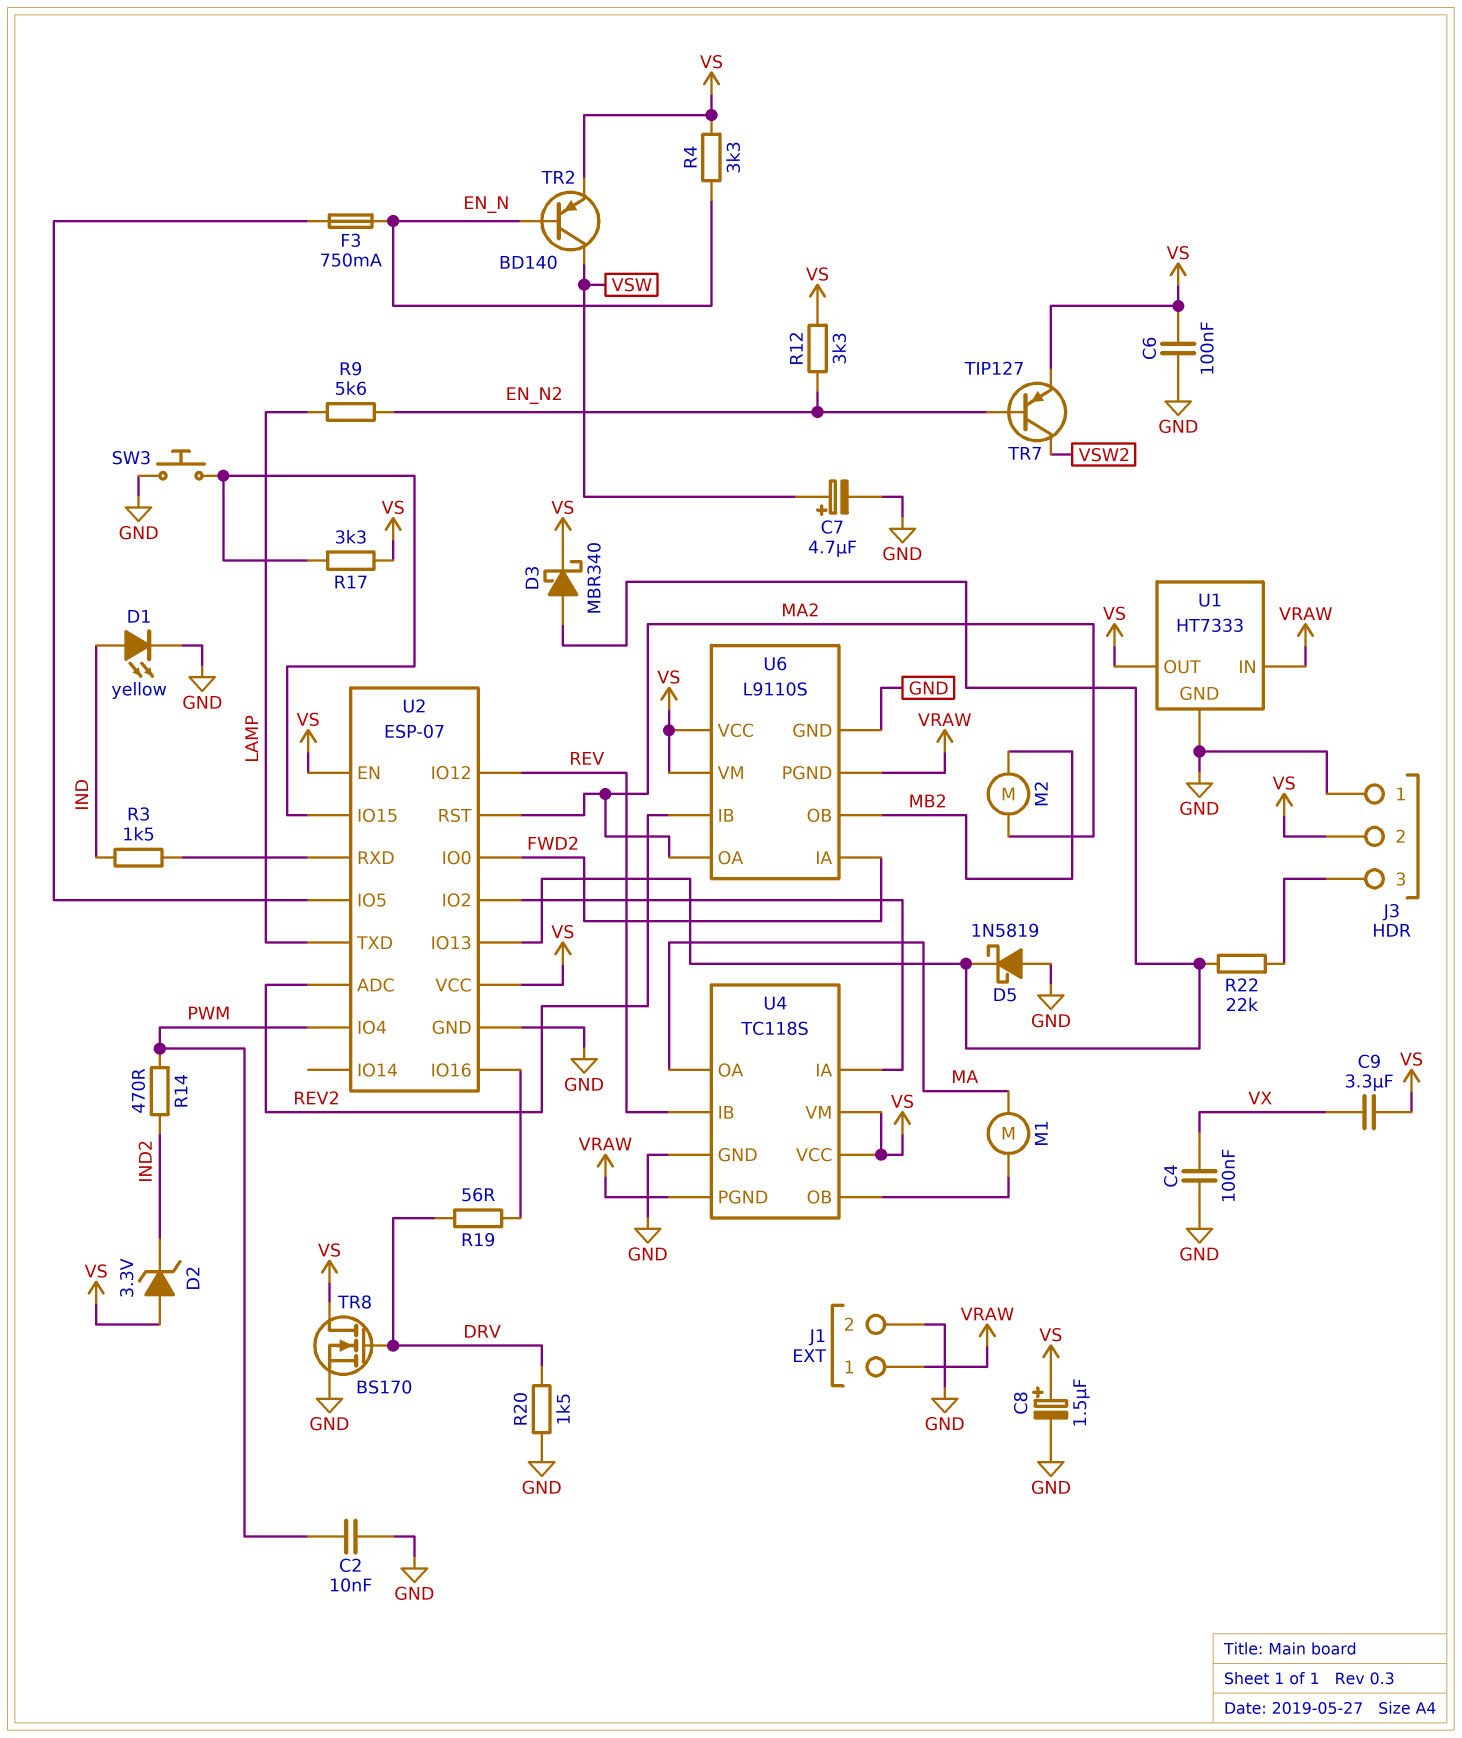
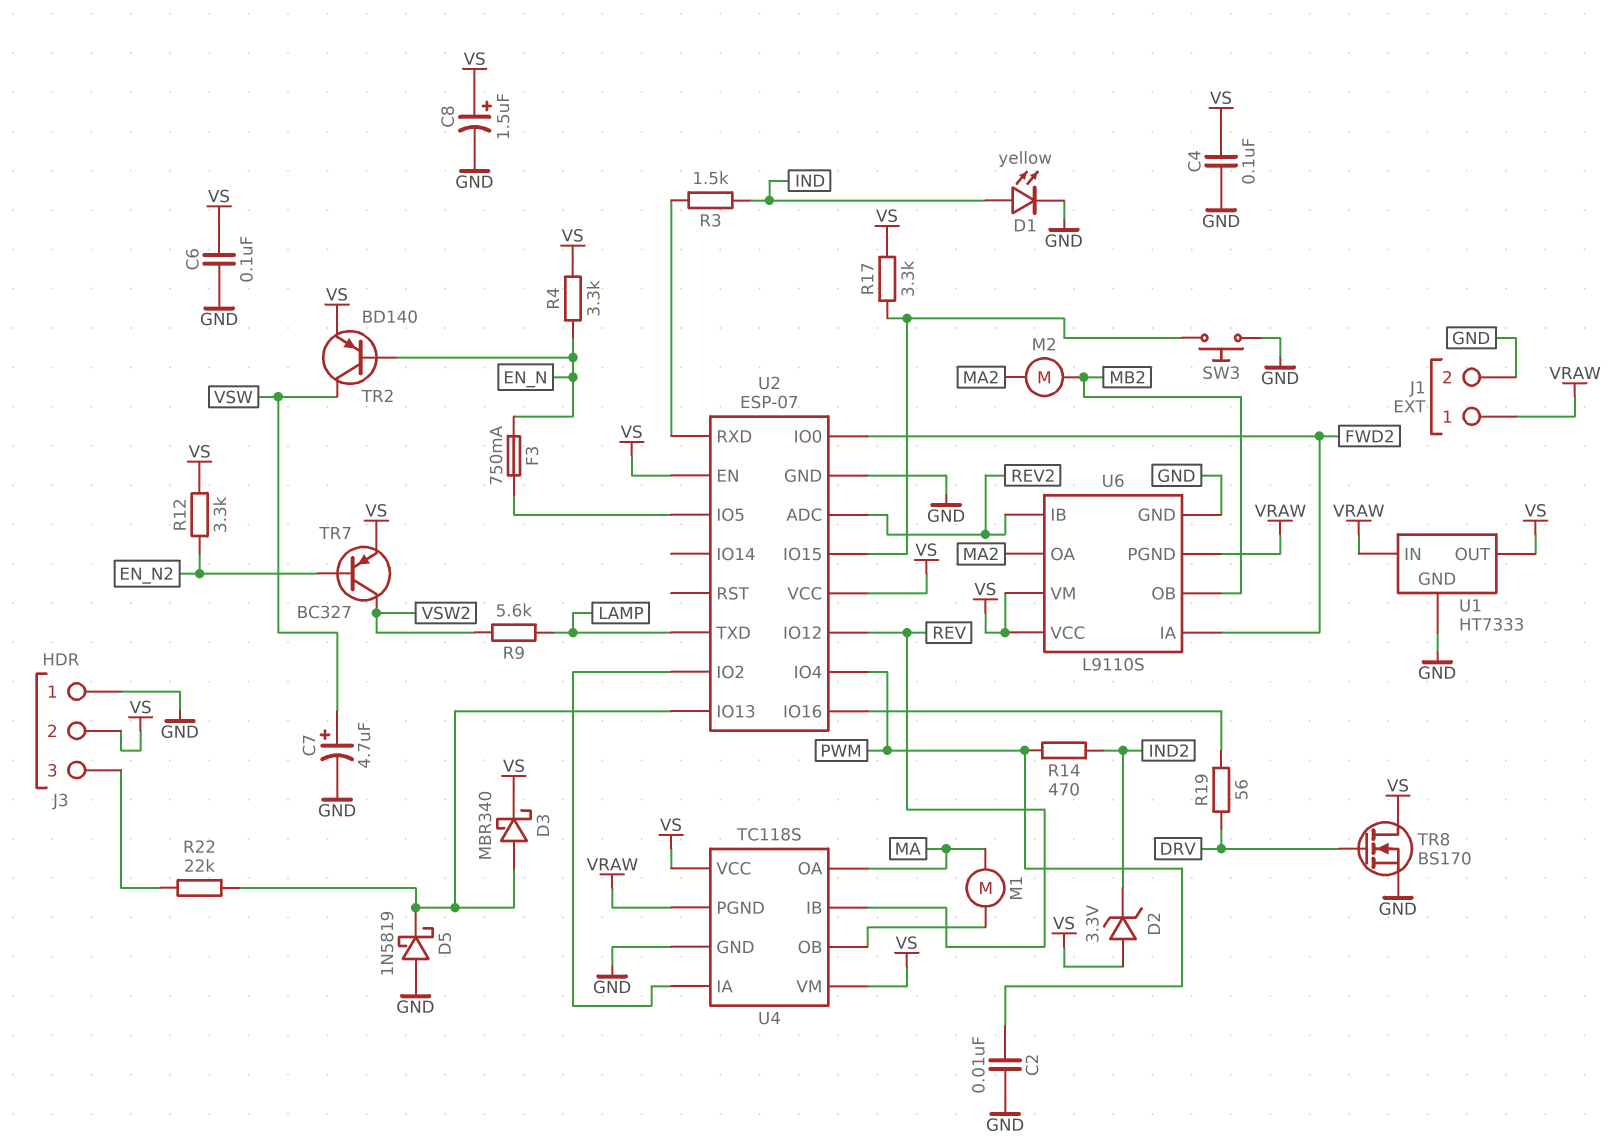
C4: 100nF (GND, VX) -> 100nF (GND, VS)
C9: 3.3uF (VS, VX) -> none
R9: 5.6k (EN_N2, LAMP) -> 5.6k (LAMP, VSW2)
R20: 1.5k (DRV, GND) -> none
TR7: PNP TIP127 (B EN_N2, C VSW2, E VS) -> PNP BC327 (B EN_N2, C VSW2, E VS)
U2 pin RST: MA2 -> none

